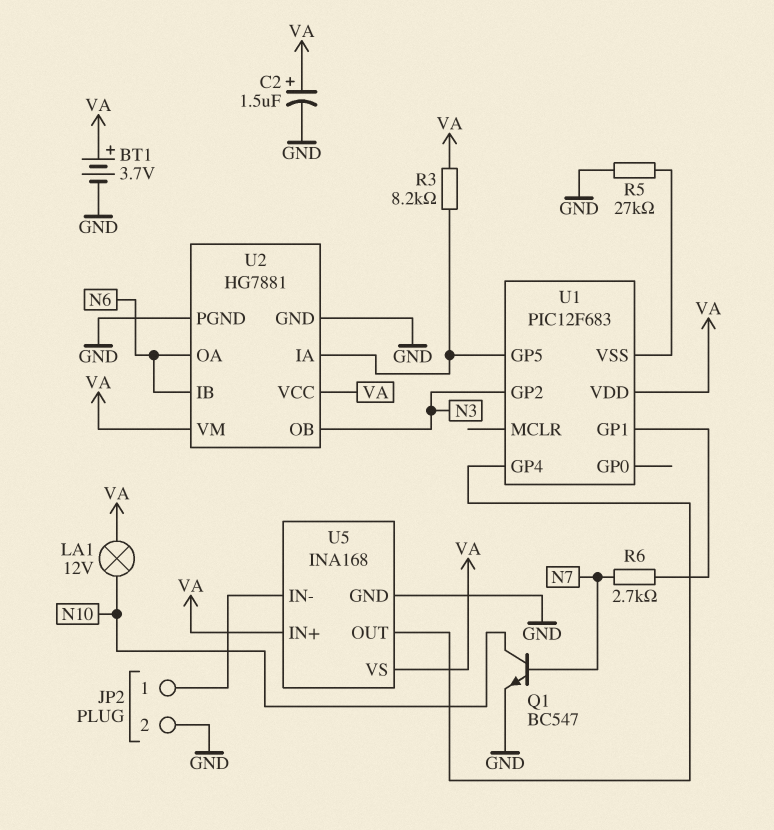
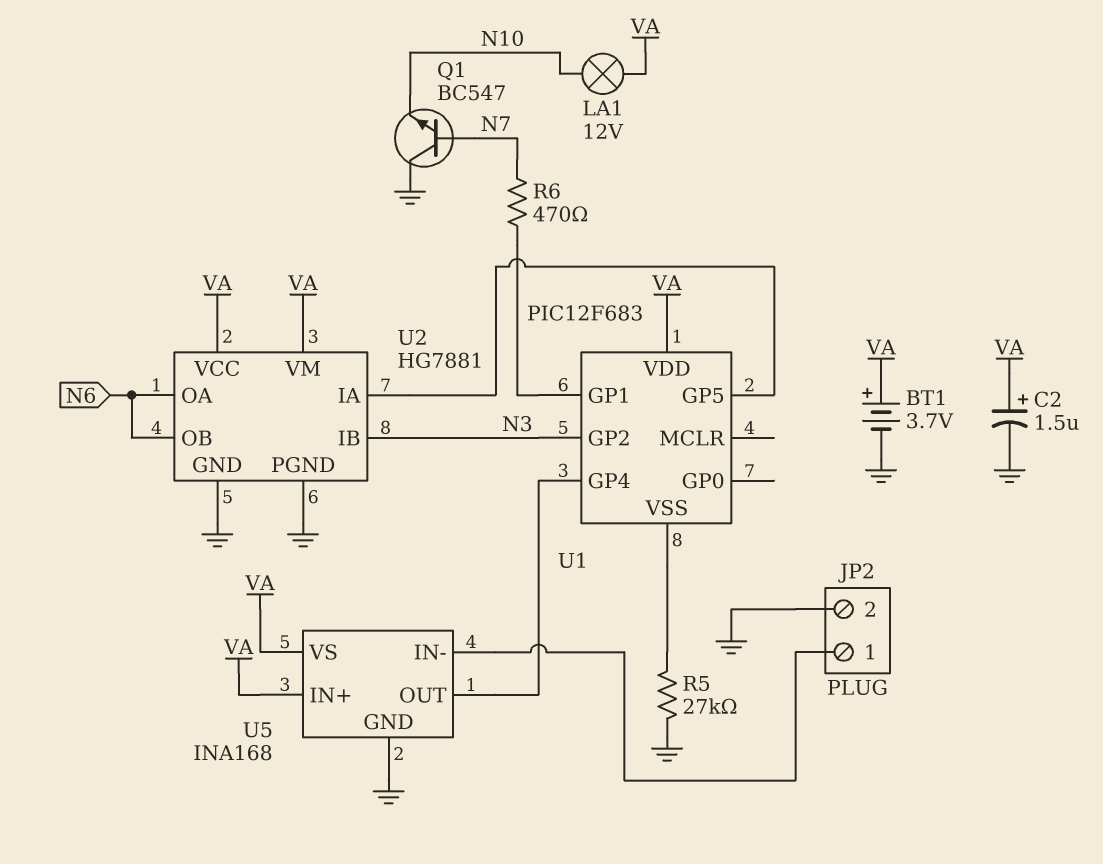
Q1: NPN BC547 (B N7, C N10, E GND) -> NPN BC547 (B N7, C GND, E N10)
R3: 8.2k (U1/GP5, VA) -> none
R6: 2.7k (N7, U1/GP1) -> 470 (N7, U1/GP1)
U2 pin IB: N6 -> N3
U2 pin OB: N3 -> N6

